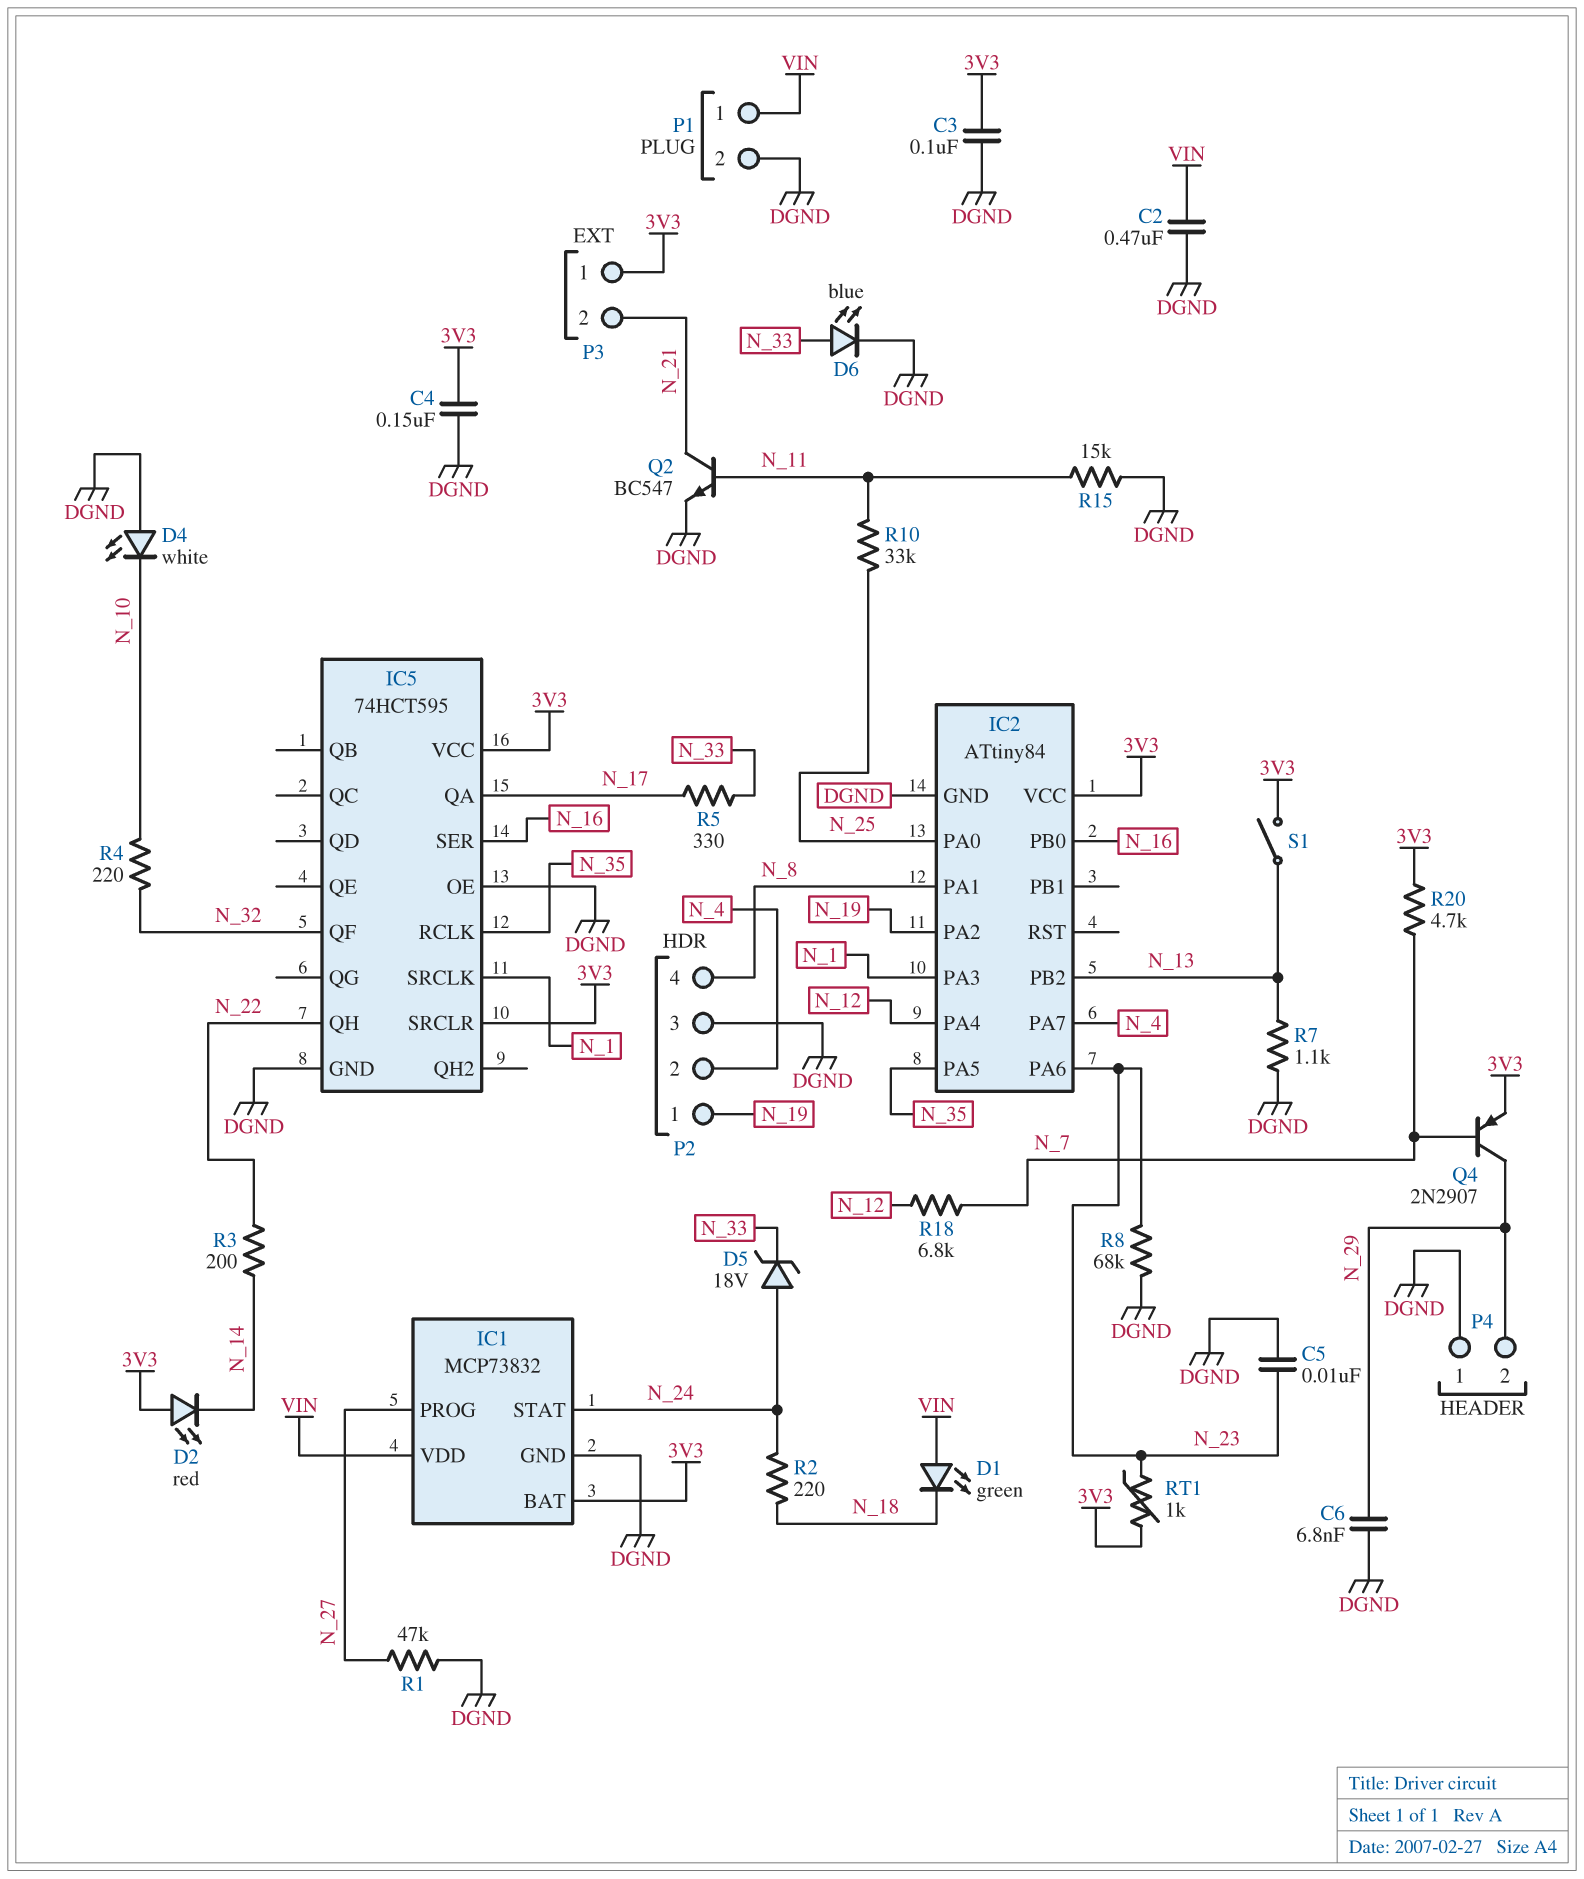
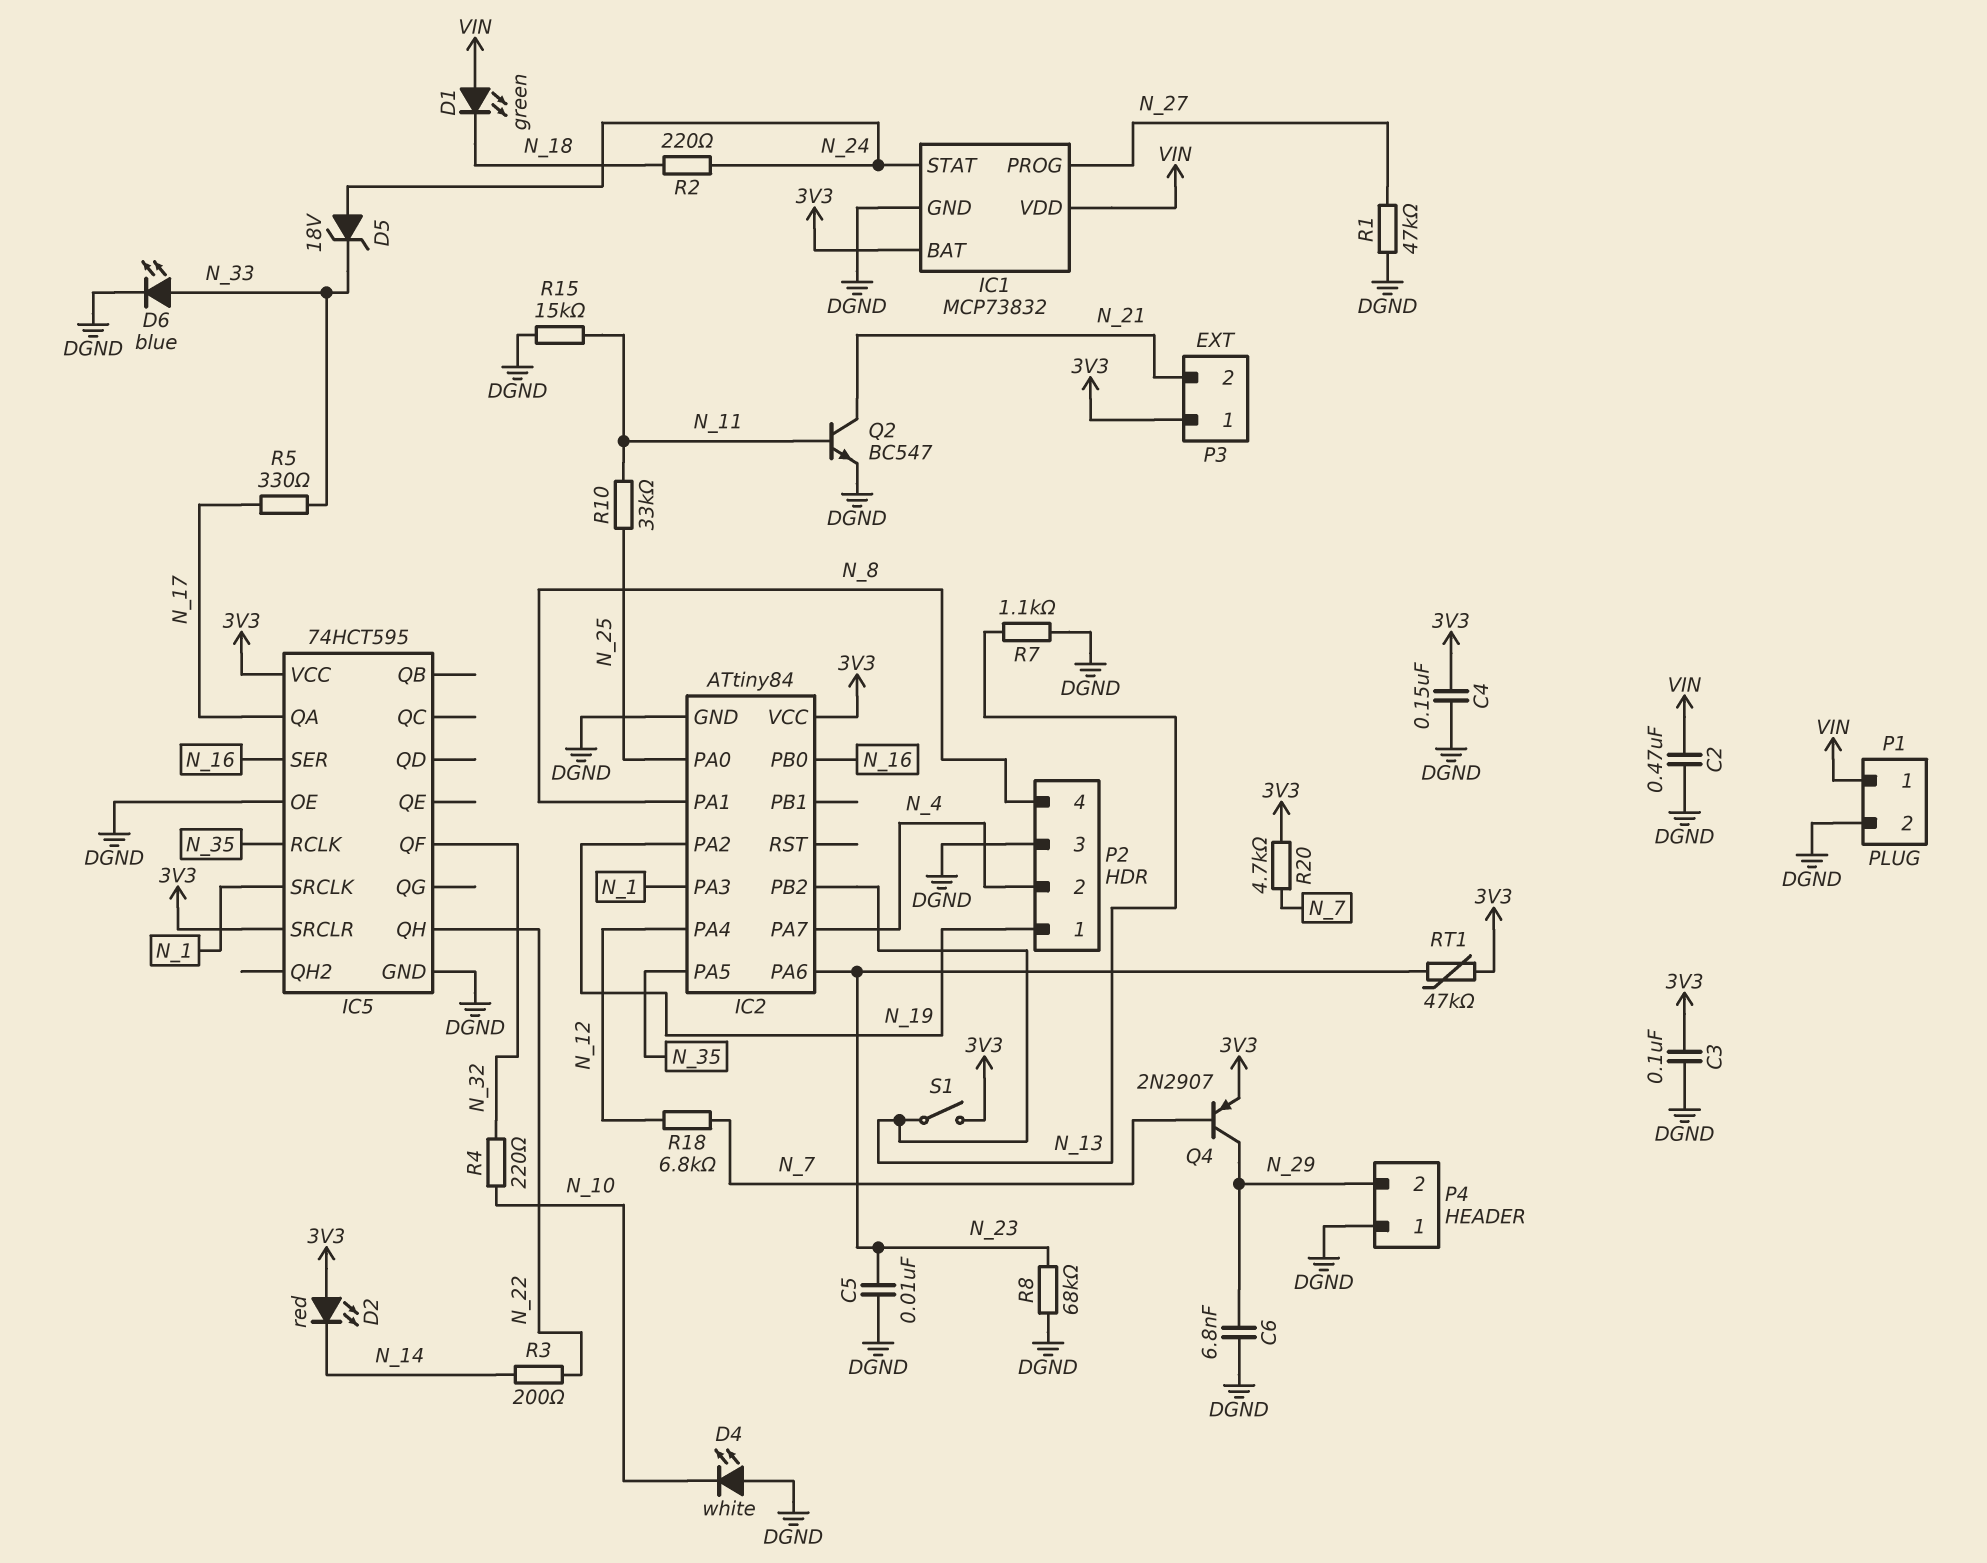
RT1: 1k (3V3, N_23) -> 47k (3V3, N_23)

